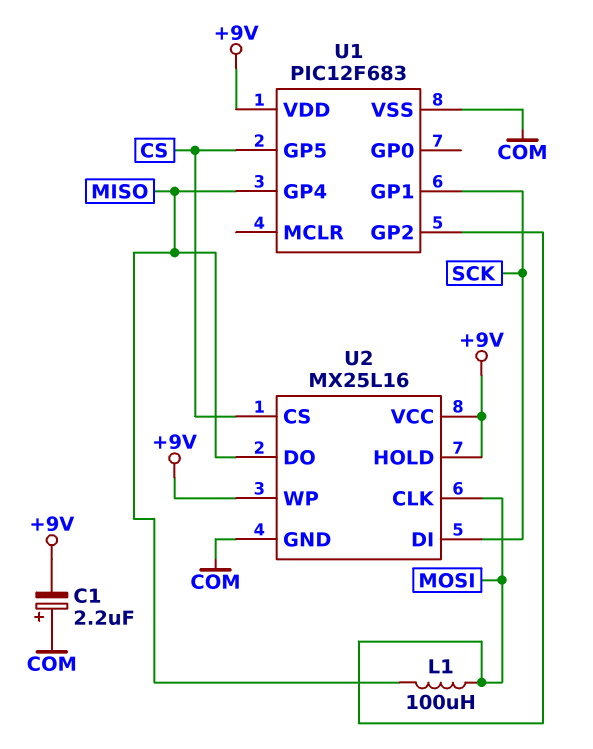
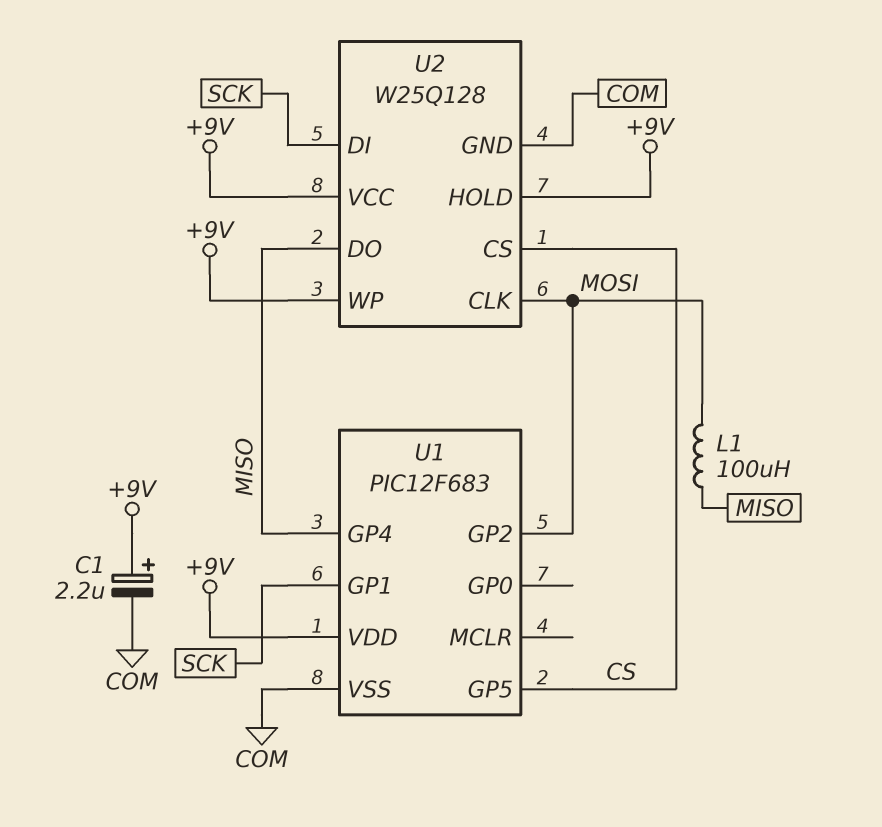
C1: 2.2uF (plus COM, minus +9V) -> 2.2uF (plus +9V, minus COM)
U2: MX25L16 -> W25Q128

